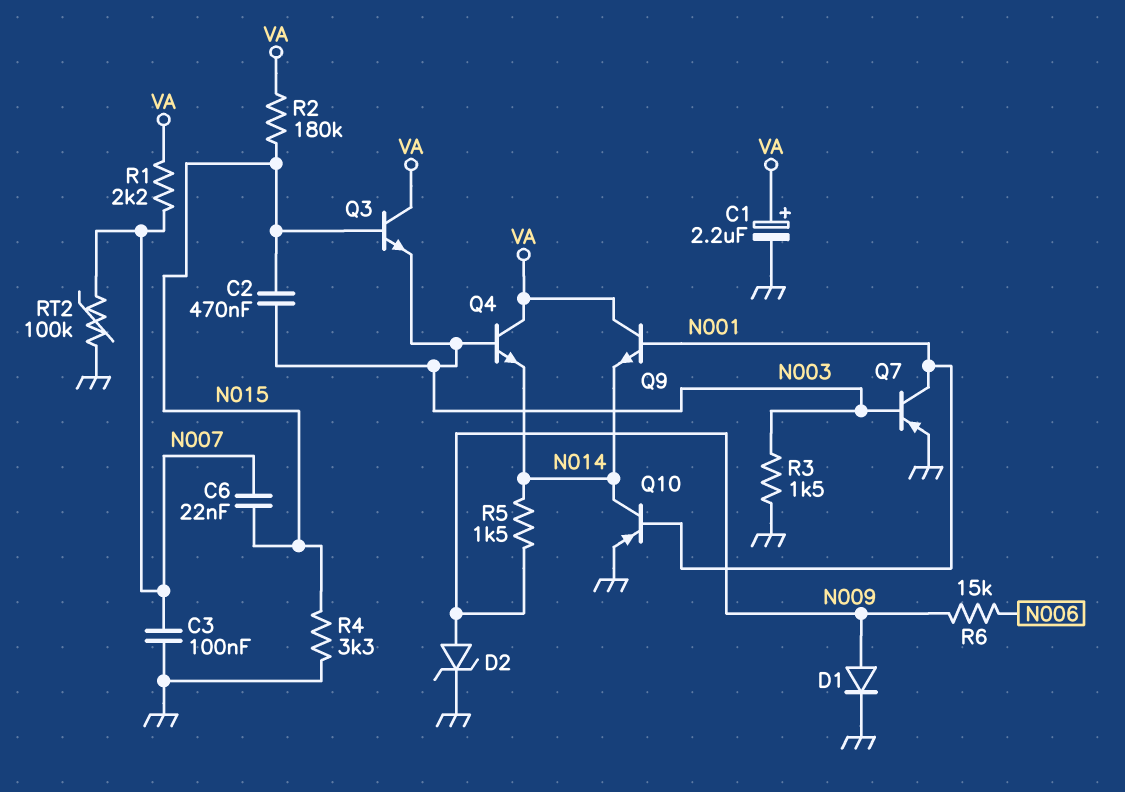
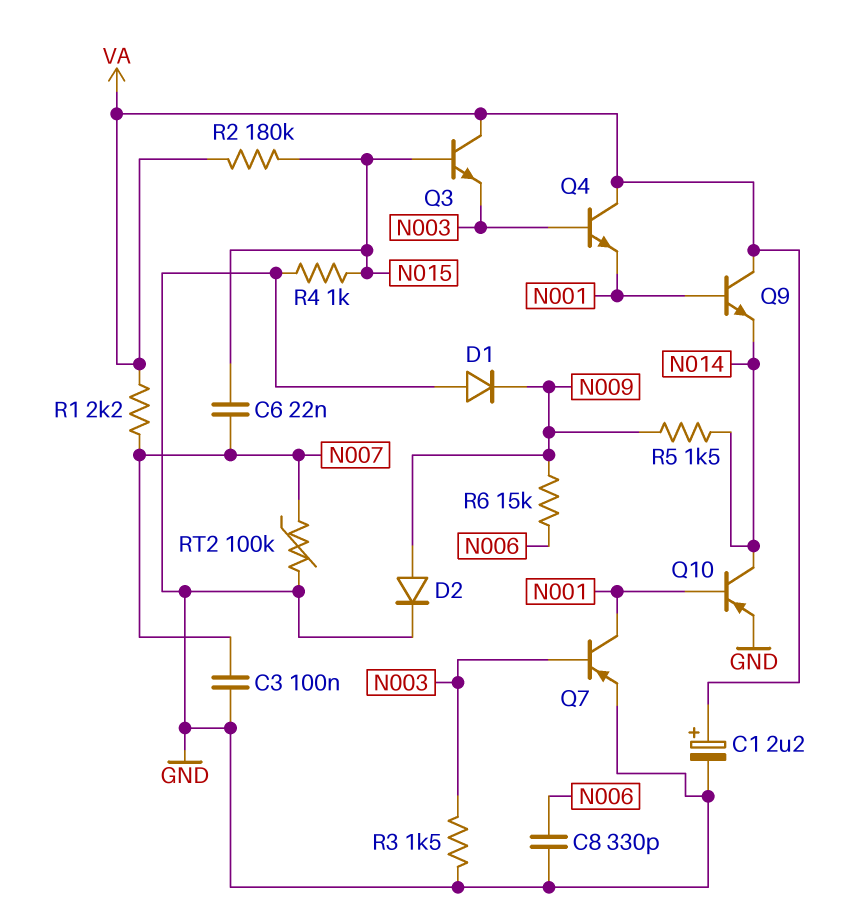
C2: 470nF (N003, N015) -> none
C8: none -> 330pF (GND, N006)
D1: diode (A N009, K GND) -> diode (A GND, K N009)
D2: zener (A N009, K GND) -> diode (A N009, K GND)
Q4: NPN (B N003, C VA, E N014) -> NPN (B N003, C VA, E N001)
R4: 3.3k (GND, N015) -> 1k (GND, N015)

